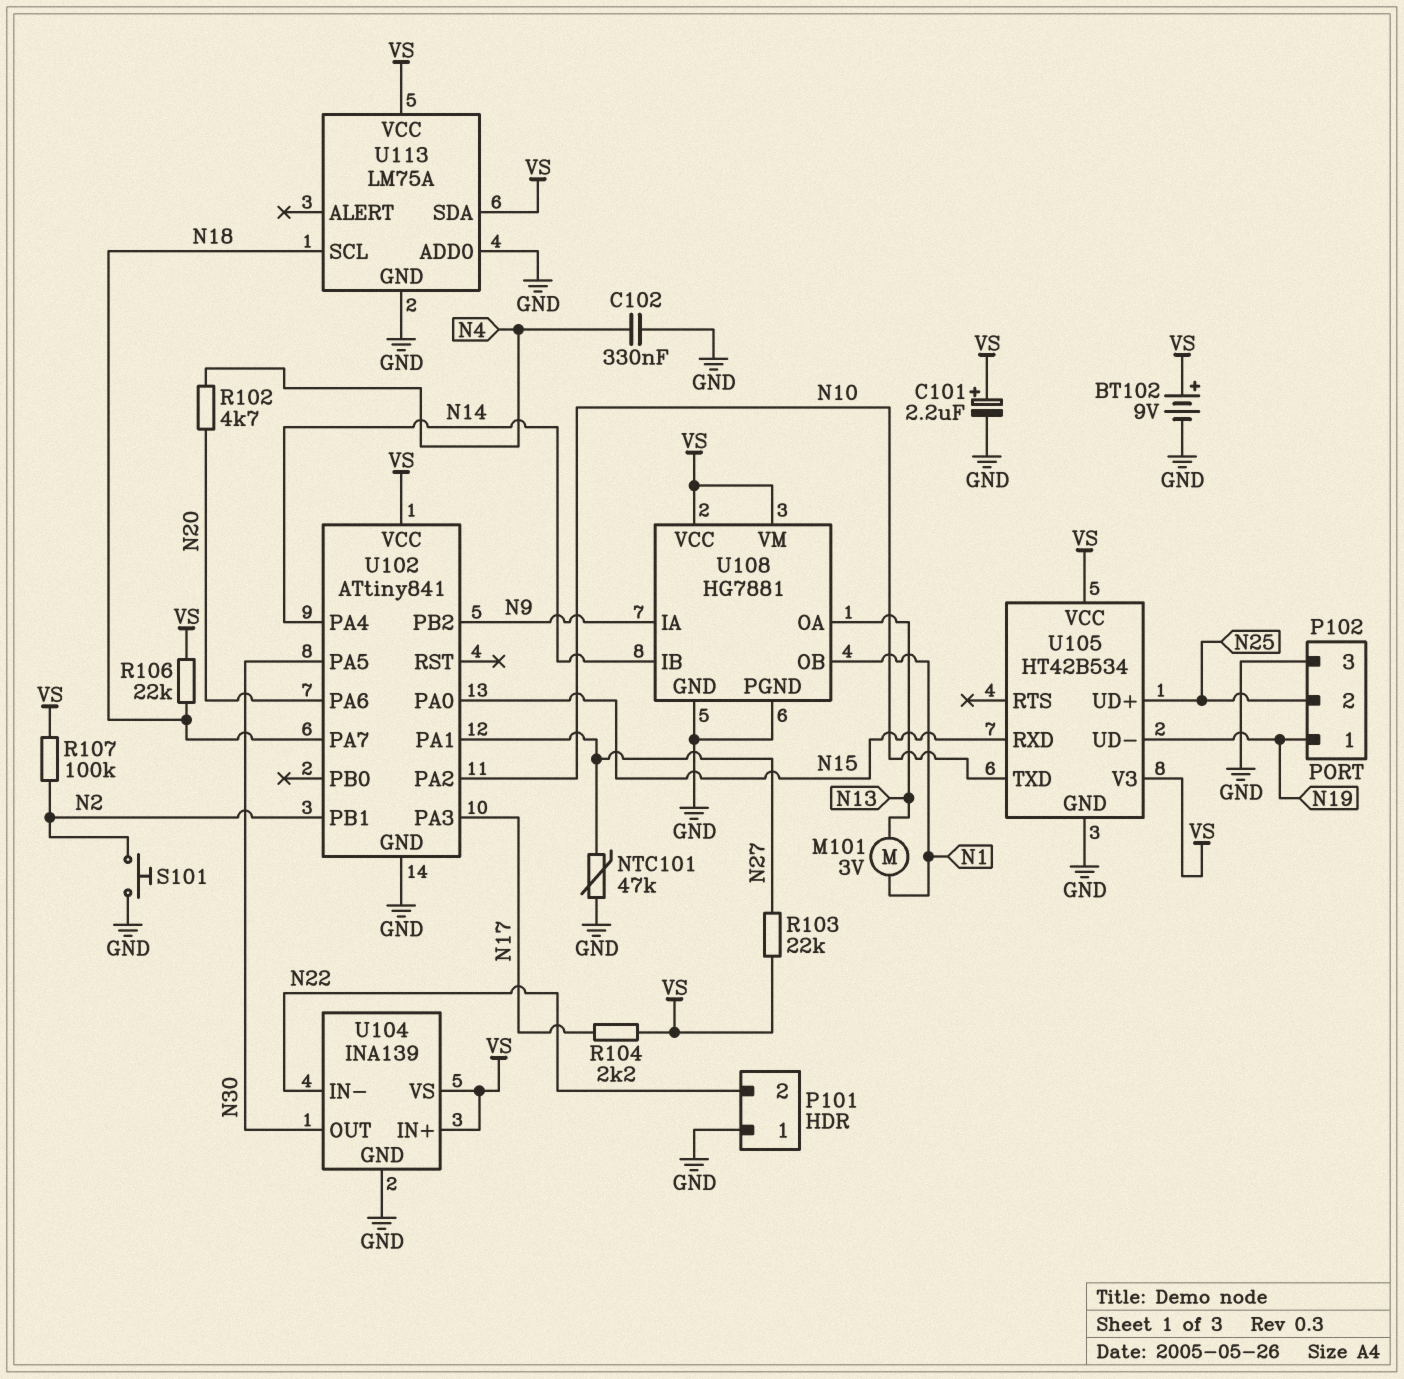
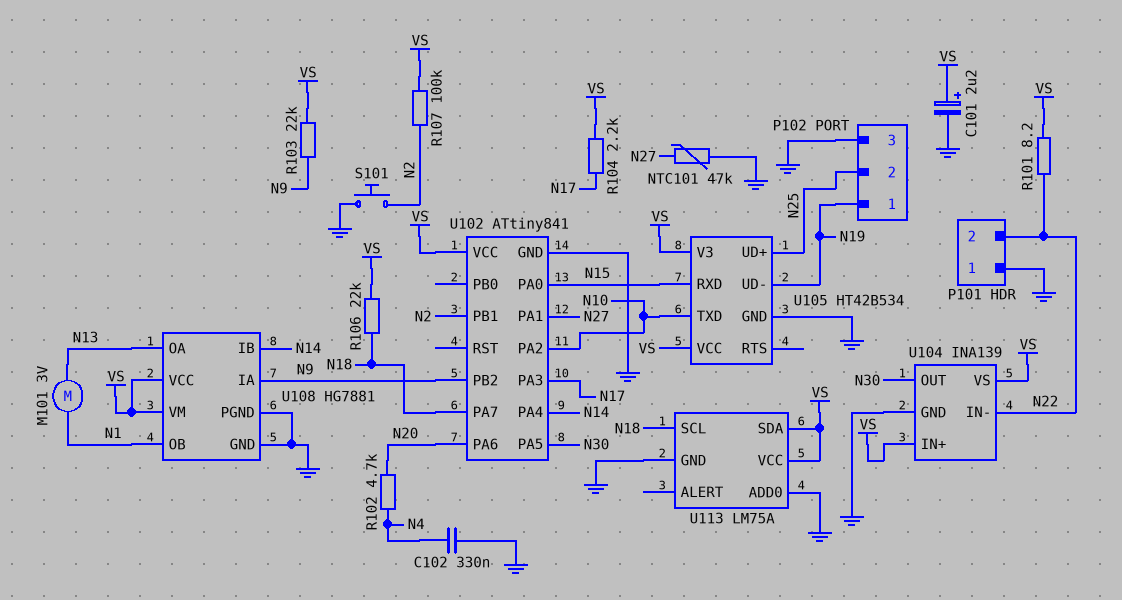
BT102: 9V (plus VS, minus GND) -> none
R101: none -> 8.2 (N22, VS)
R103: 22k (N27, VS) -> 22k (N9, VS)

